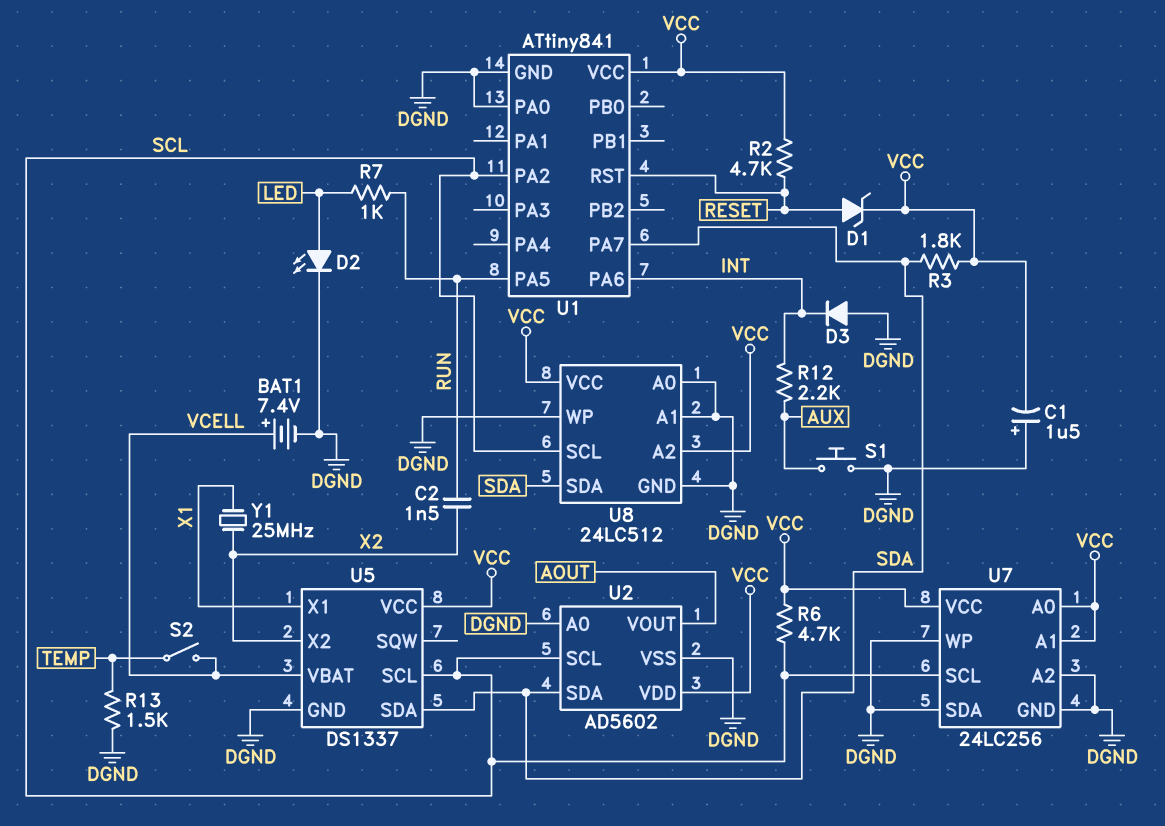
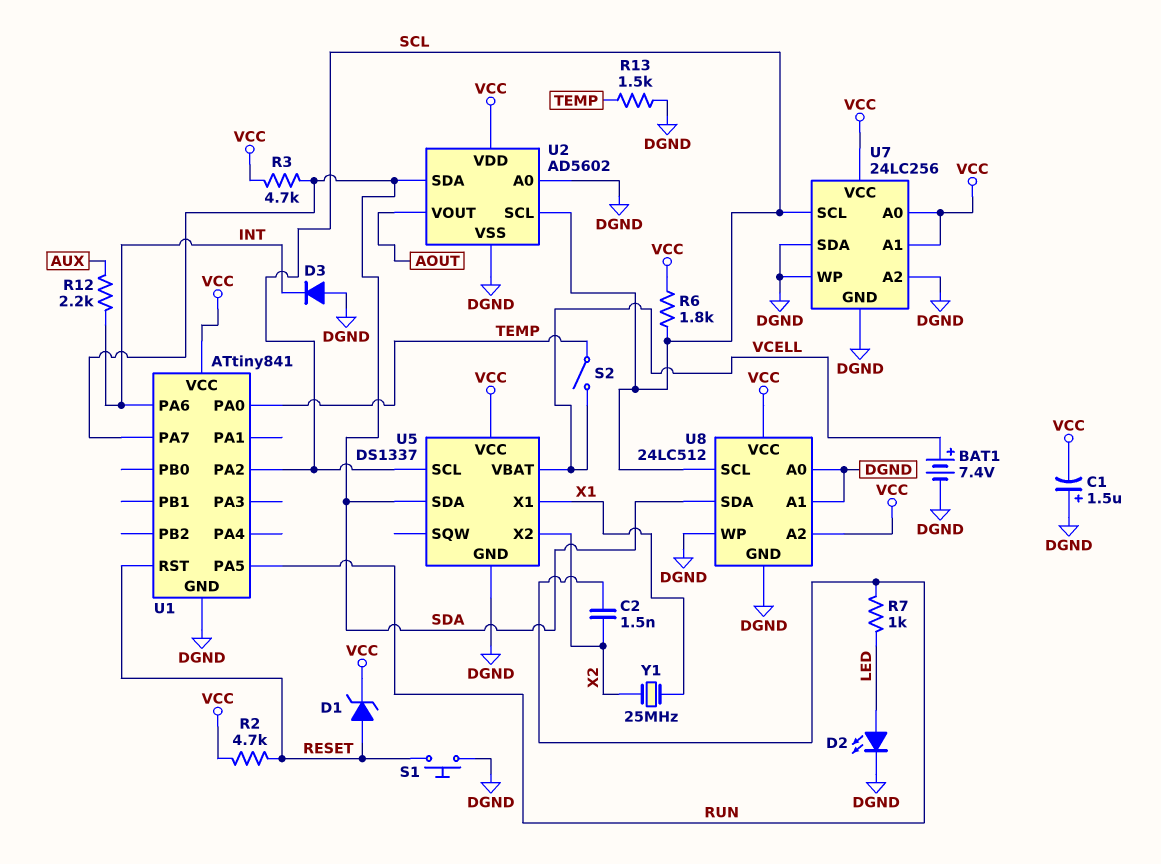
R3: 1.8k (SDA, VCC) -> 4.7k (SDA, VCC)
R6: 4.7k (SCL, VCC) -> 1.8k (SCL, VCC)
S1: button (AUX, DGND) -> button (DGND, RESET)
U1 pin PA0: DGND -> TEMP

